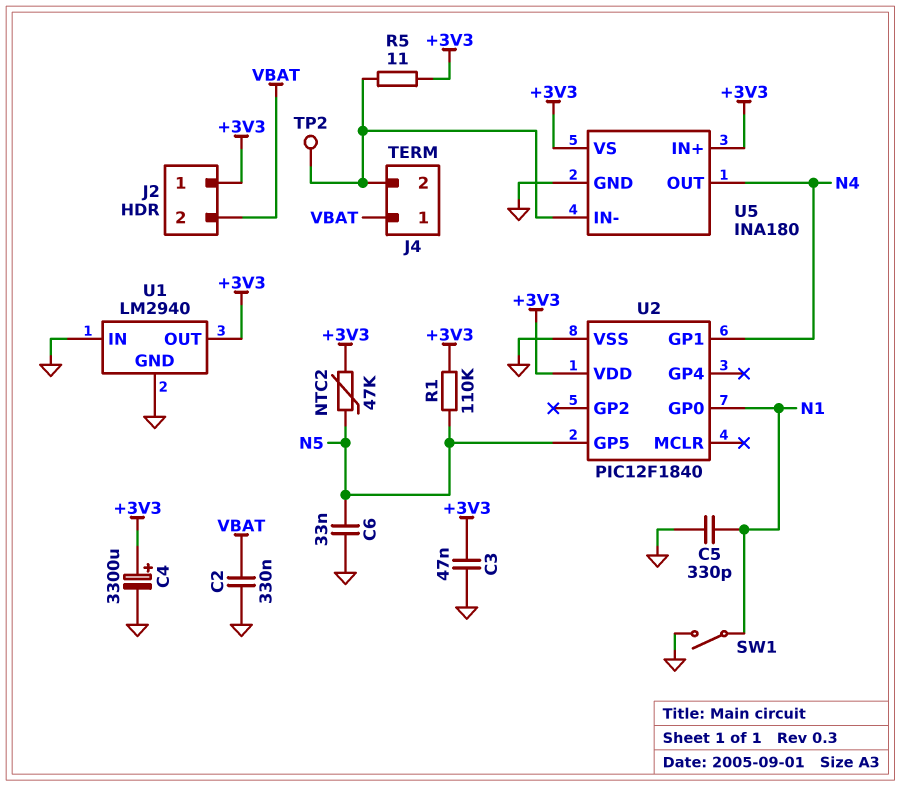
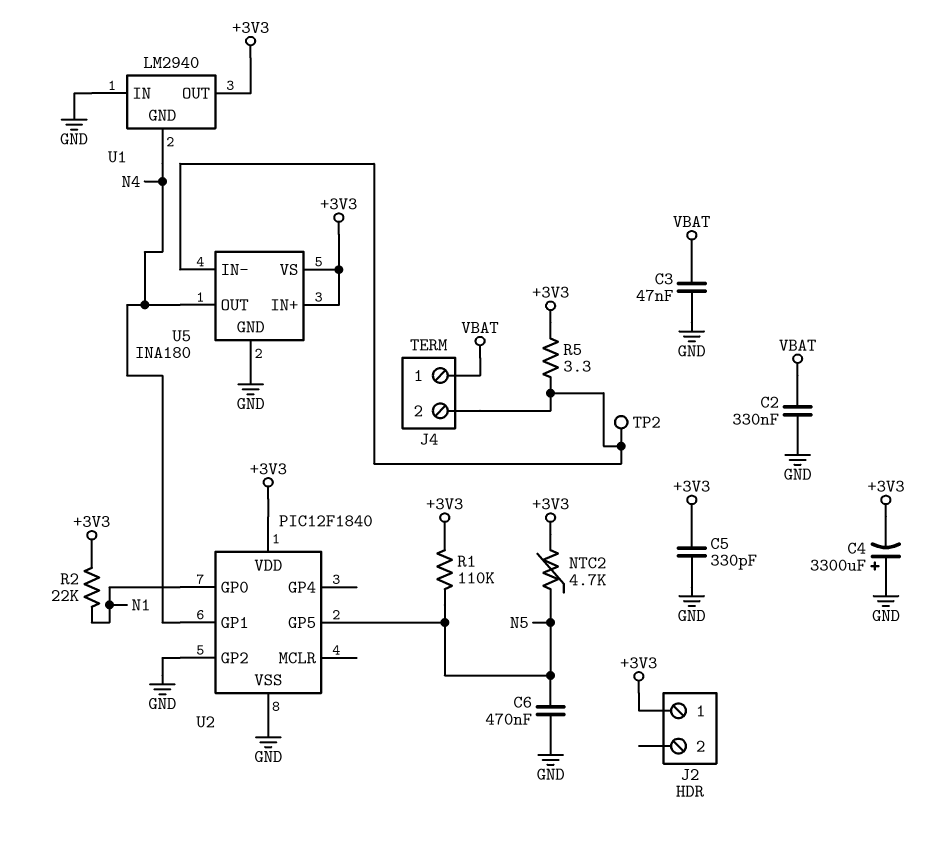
C3: 47nF (+3V3, GND) -> 47nF (GND, VBAT)
C4: 3300uF (plus +3V3, minus GND) -> 3300uF (plus GND, minus +3V3)
C5: 330pF (GND, N1) -> 330pF (+3V3, GND)
C6: 33nF (GND, N5) -> 470nF (GND, N5)
J2 pin 2: VBAT -> none
NTC2: 47k (+3V3, N5) -> 4.7k (+3V3, N5)
R2: none -> 22k (+3V3, N1)
R5: 11 (+3V3, J4/2) -> 3.3 (+3V3, J4/2)
SW1: switch (GND, N1) -> none
U1 pin GND: GND -> N4
U2 pin GP2: none -> GND

